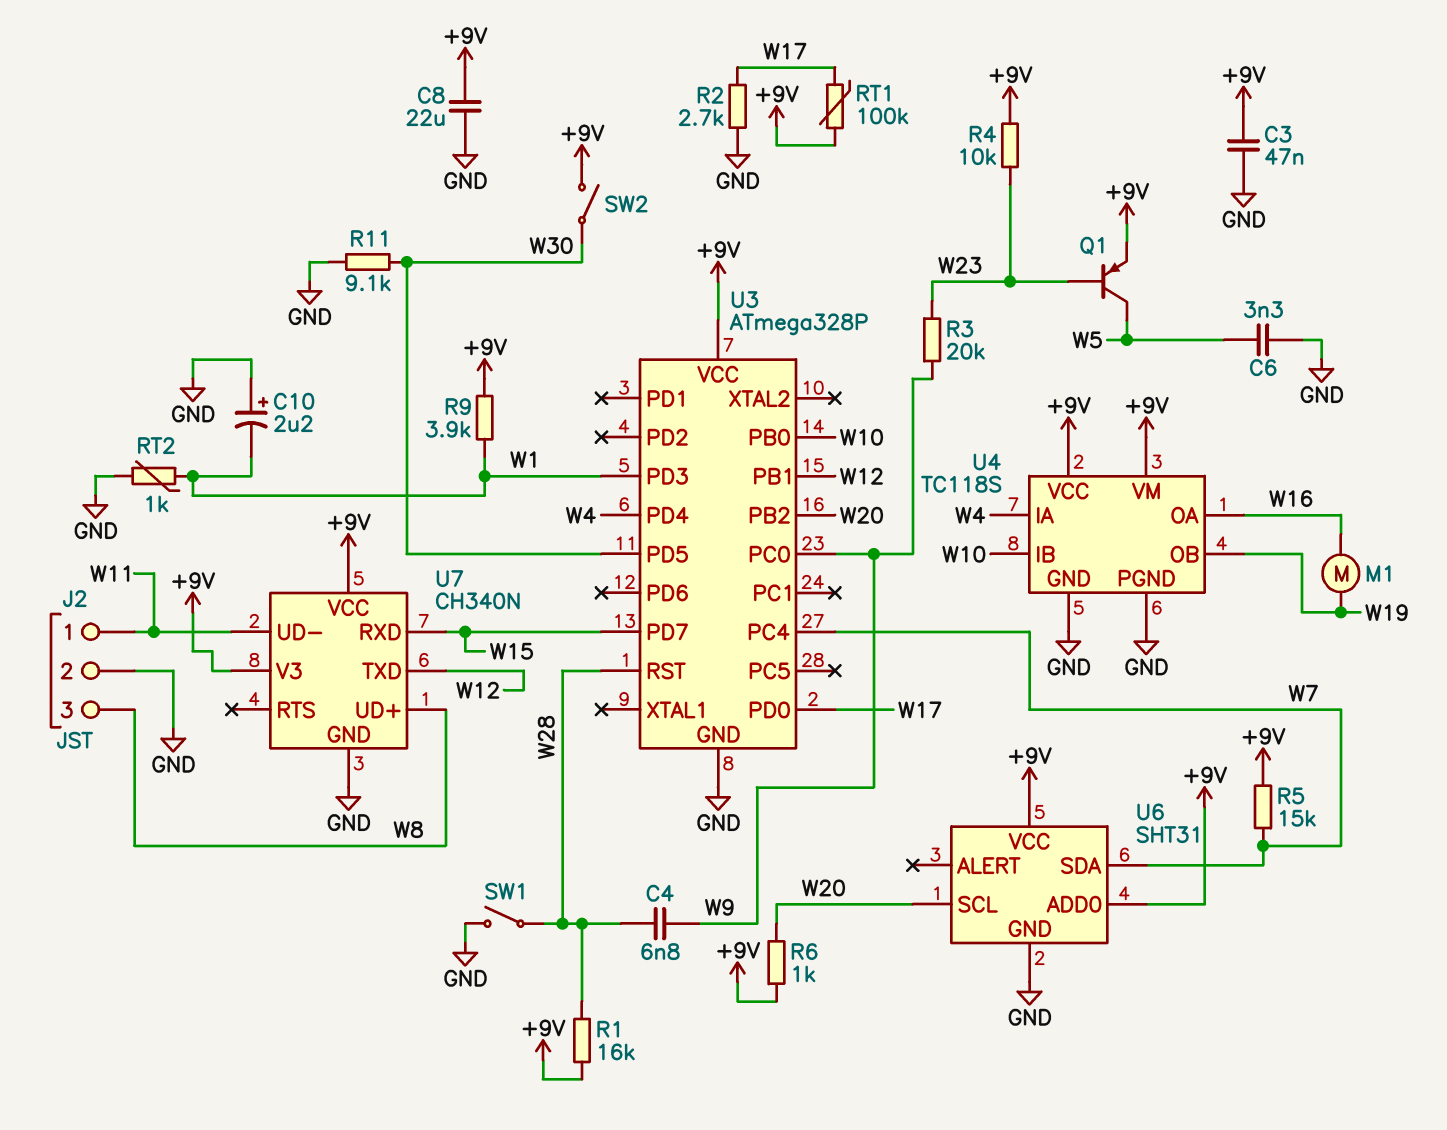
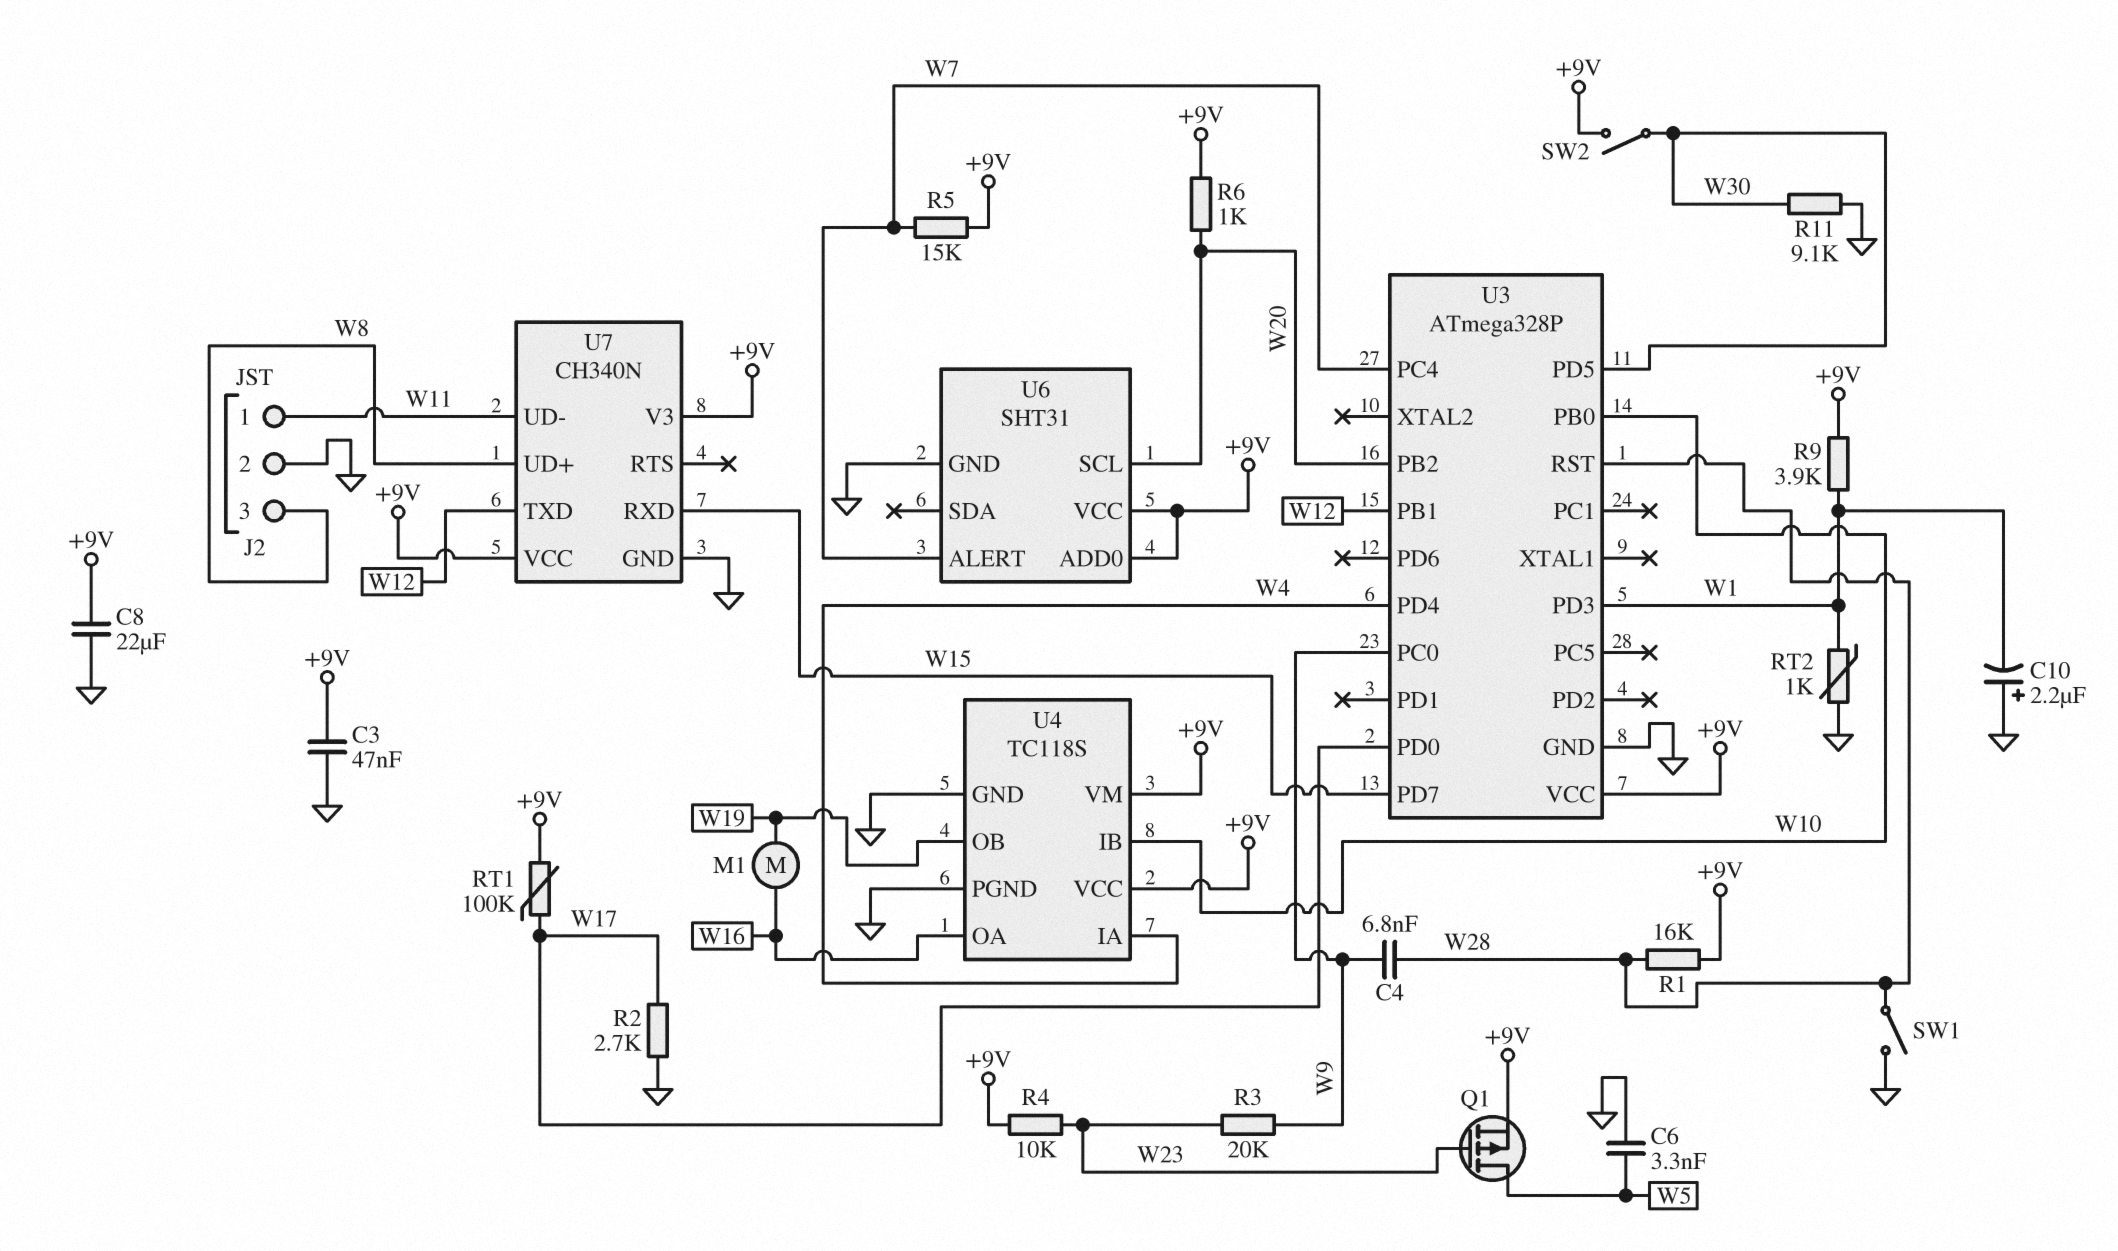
Q1: PNP (B W23, C W5, E +9V) -> PMOS (G W23, D W5, S +9V)
U6 pin ALERT: none -> W7
U6 pin SDA: W7 -> none

